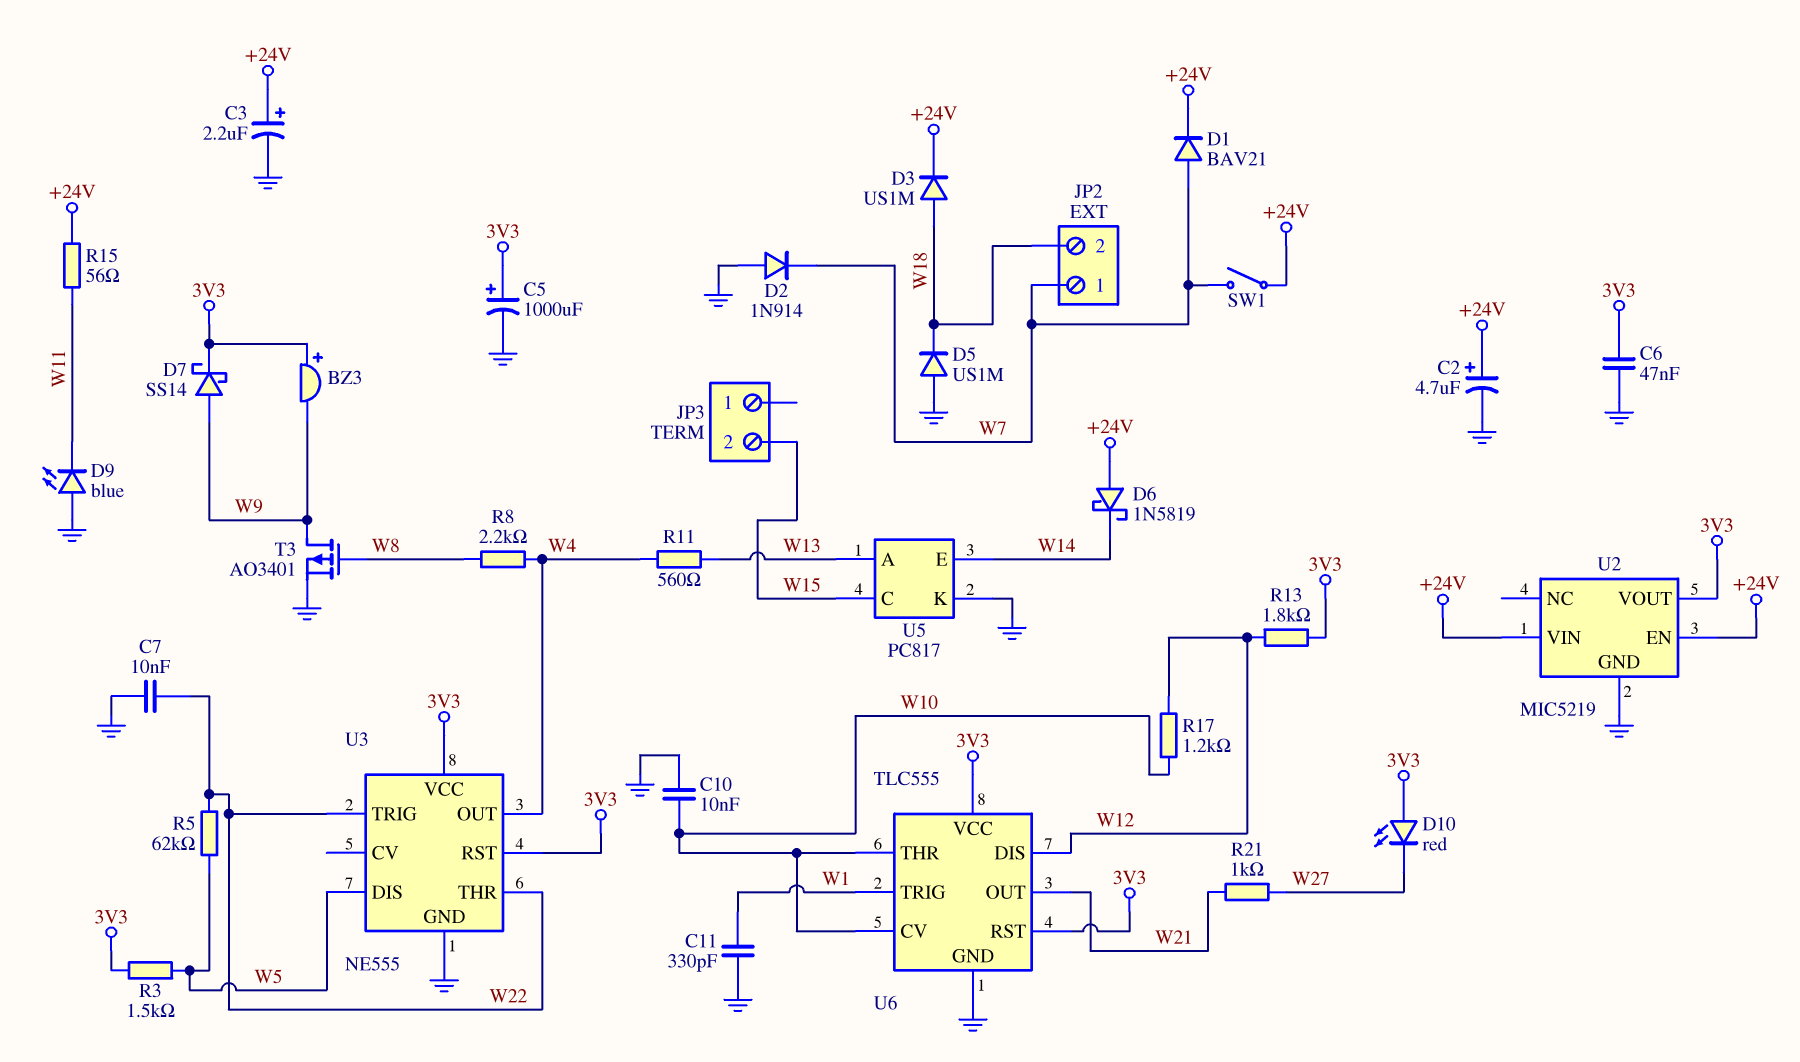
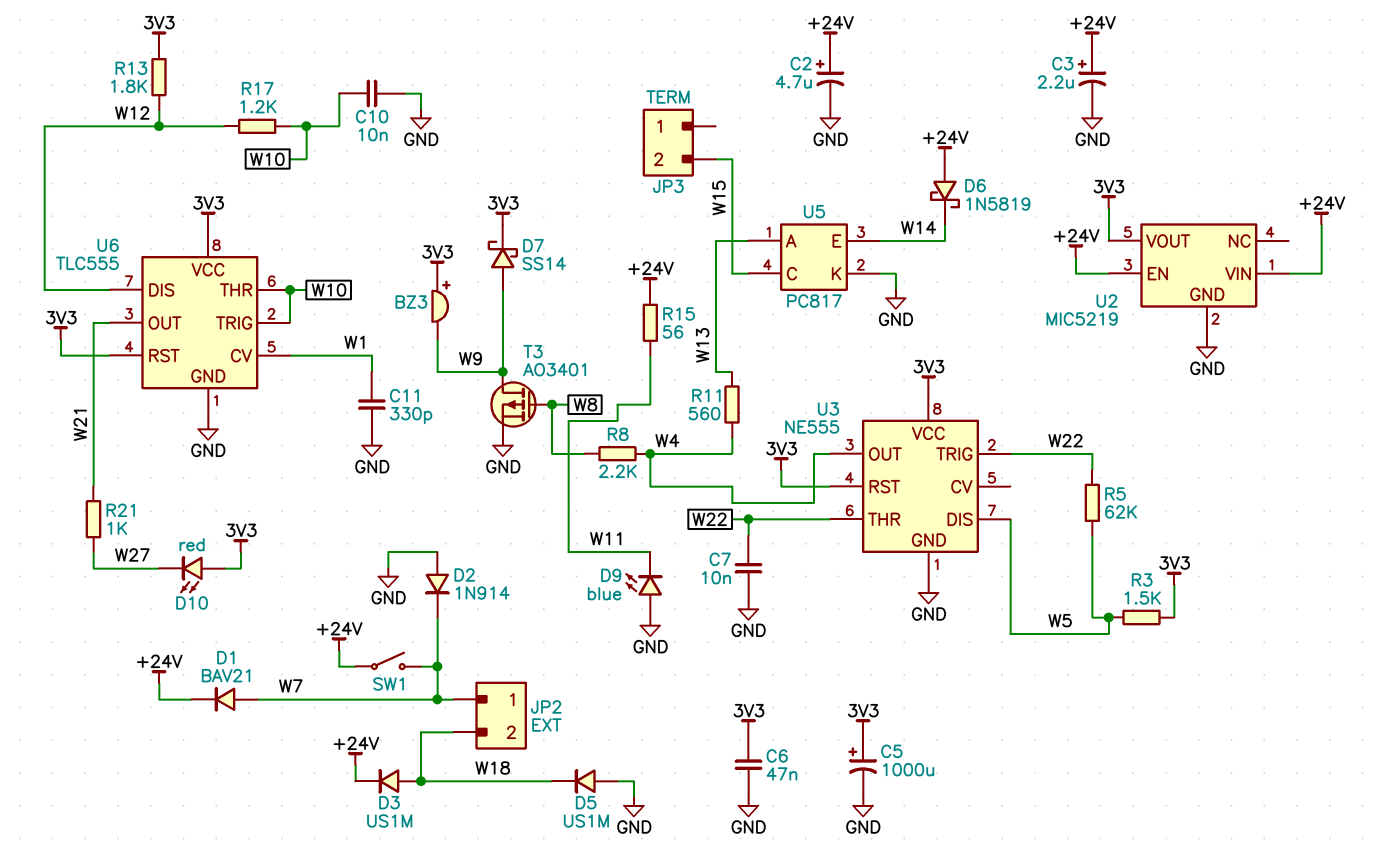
U6 pin CV: W10 -> W1
U6 pin TRIG: W1 -> W10

